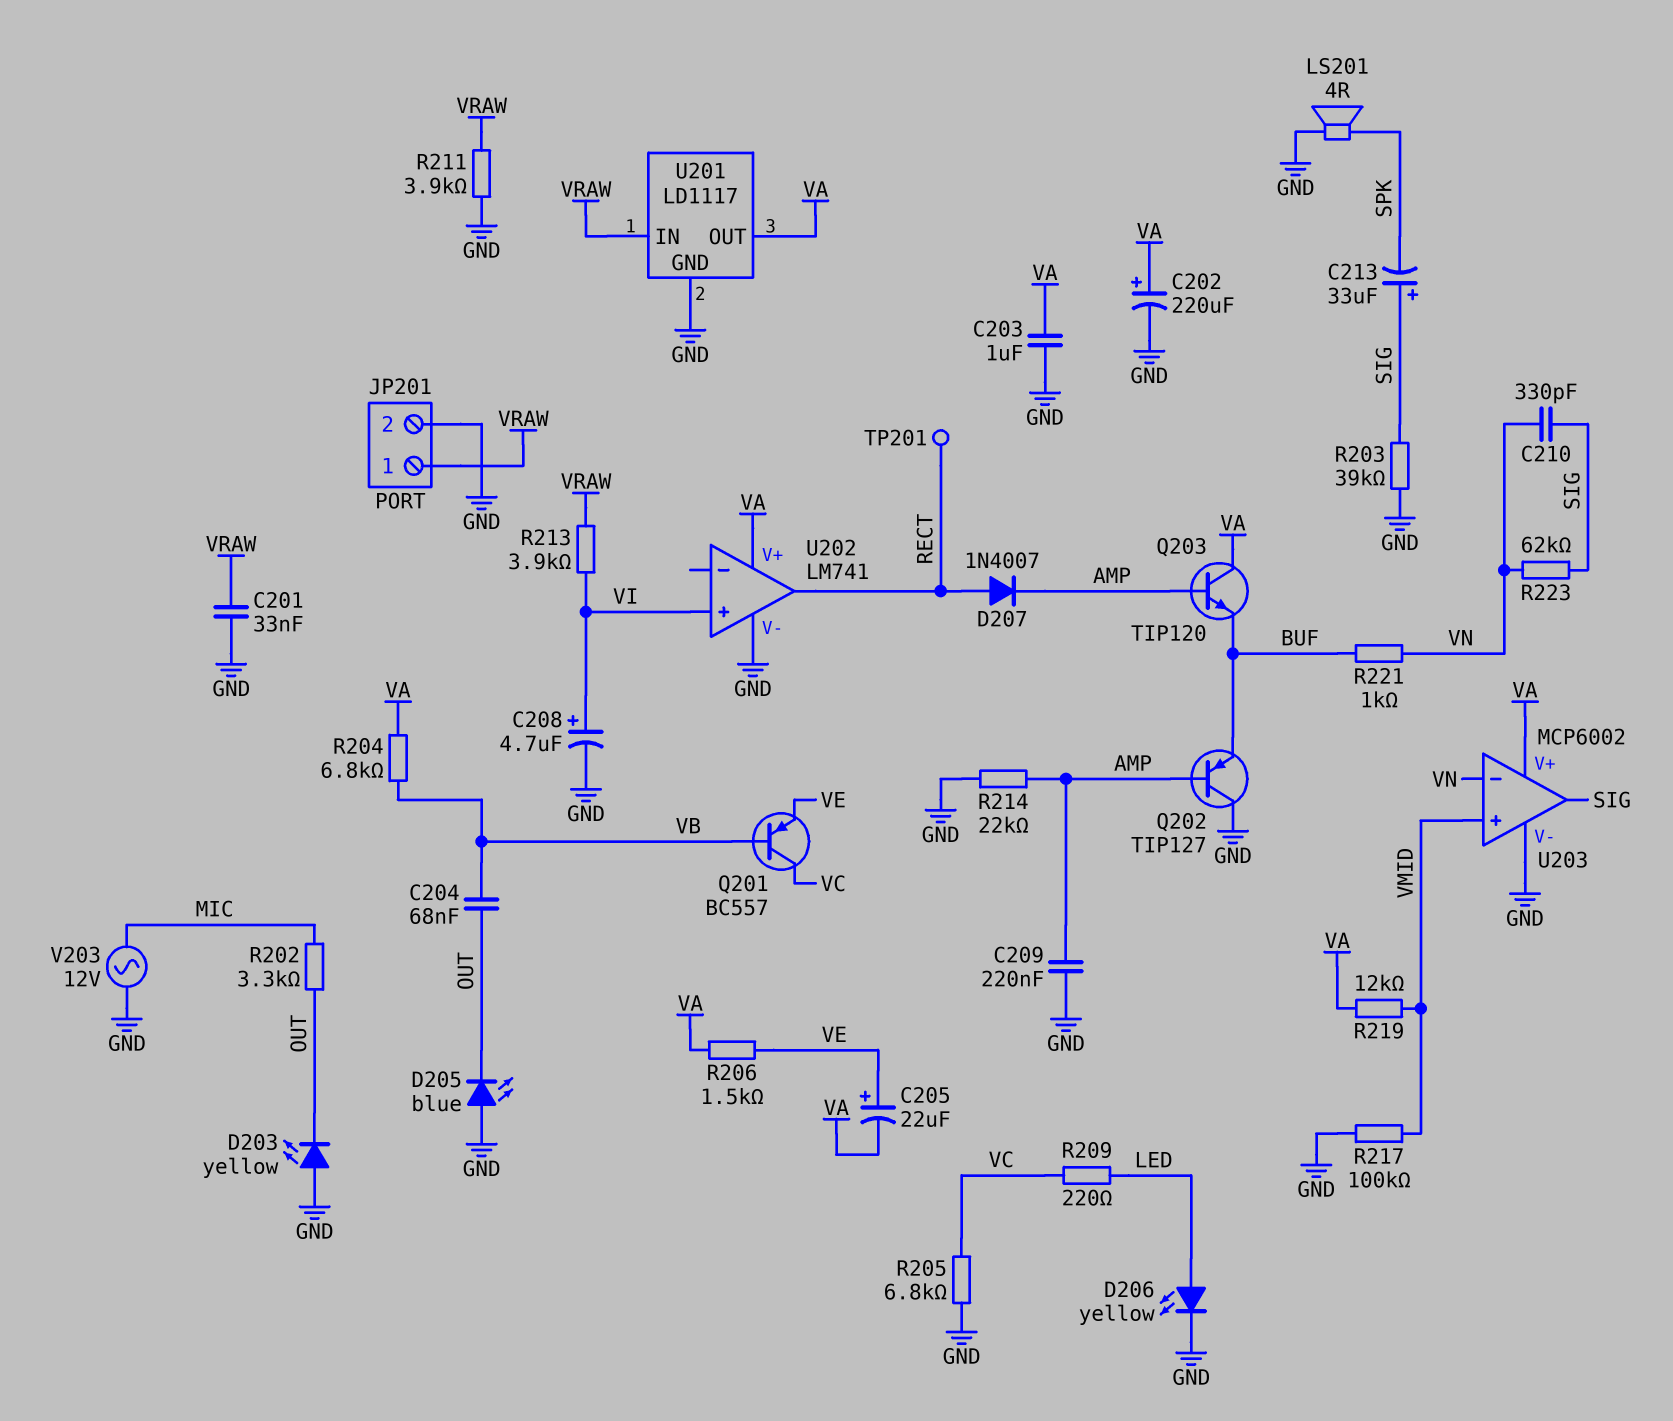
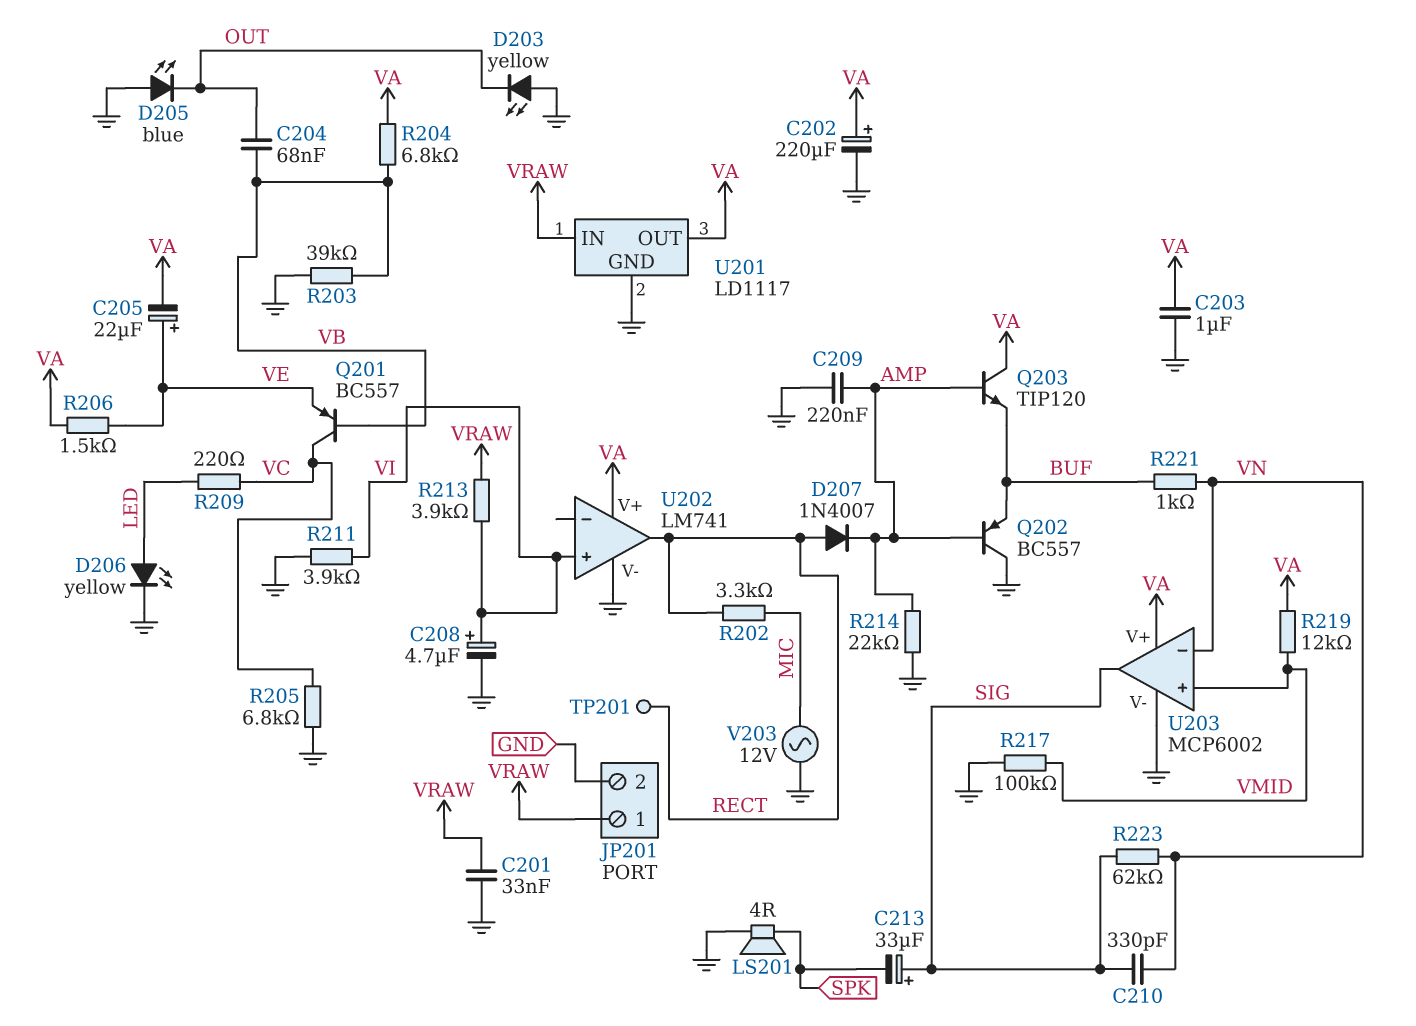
Q202: PNP TIP127 (B AMP, C GND, E BUF) -> PNP BC557 (B AMP, C GND, E BUF)
R202: 3.3k (MIC, OUT) -> 3.3k (MIC, RECT)
R203: 39k (GND, SIG) -> 39k (GND, VB)
R211: 3.9k (GND, VRAW) -> 3.9k (GND, VI)

